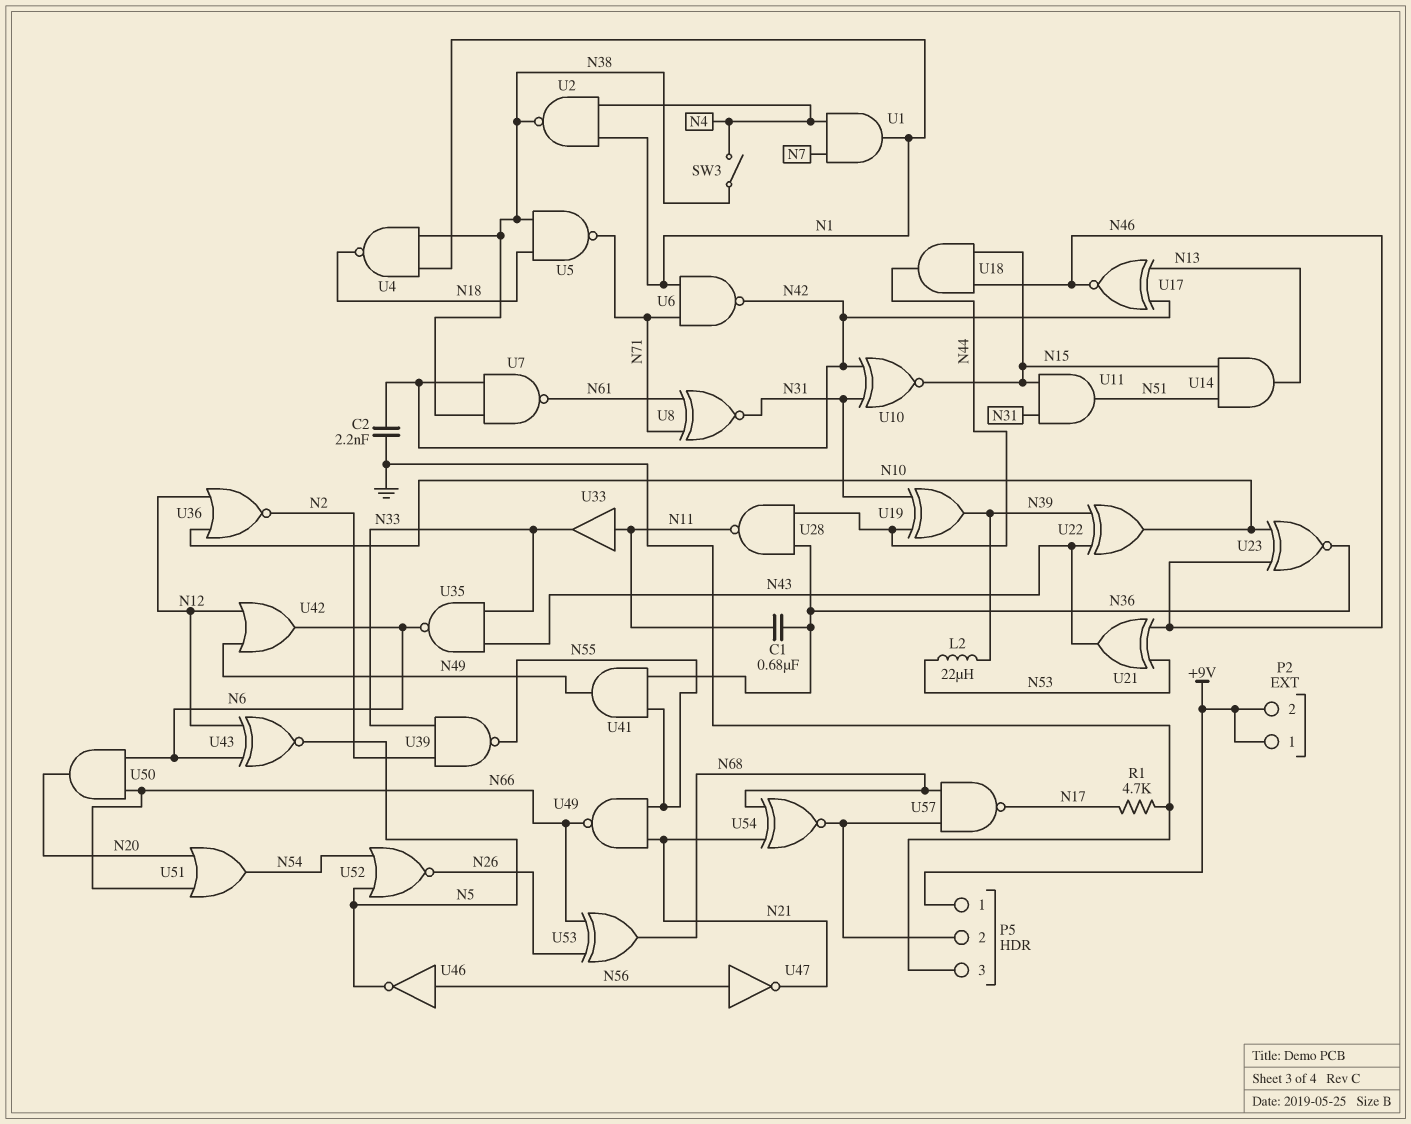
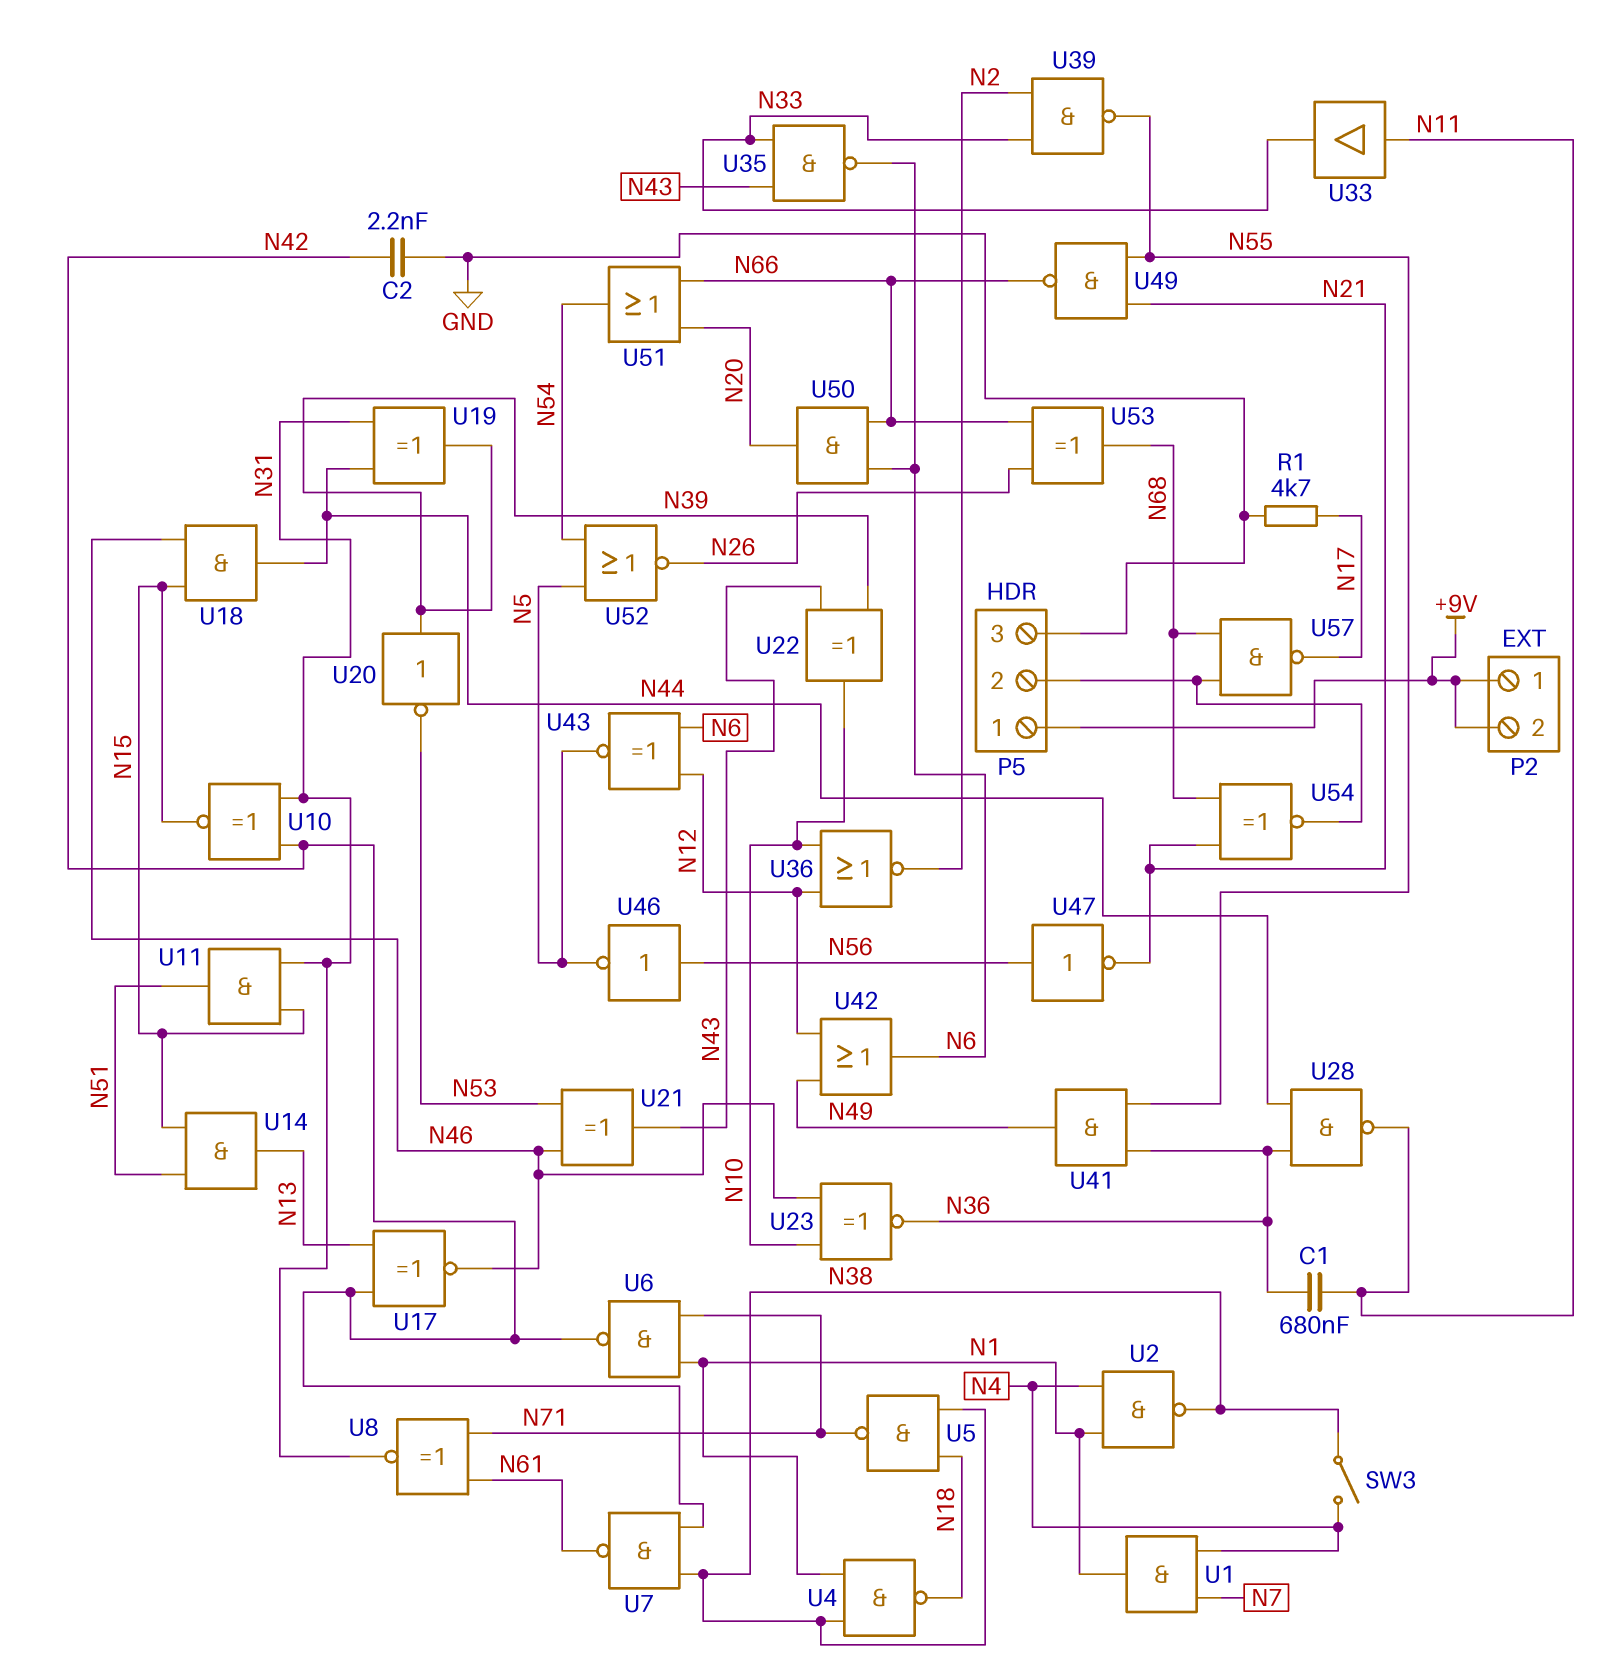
L2: 22uH (N39, N53) -> none
U20: none -> NOT (in N39, out N53)

